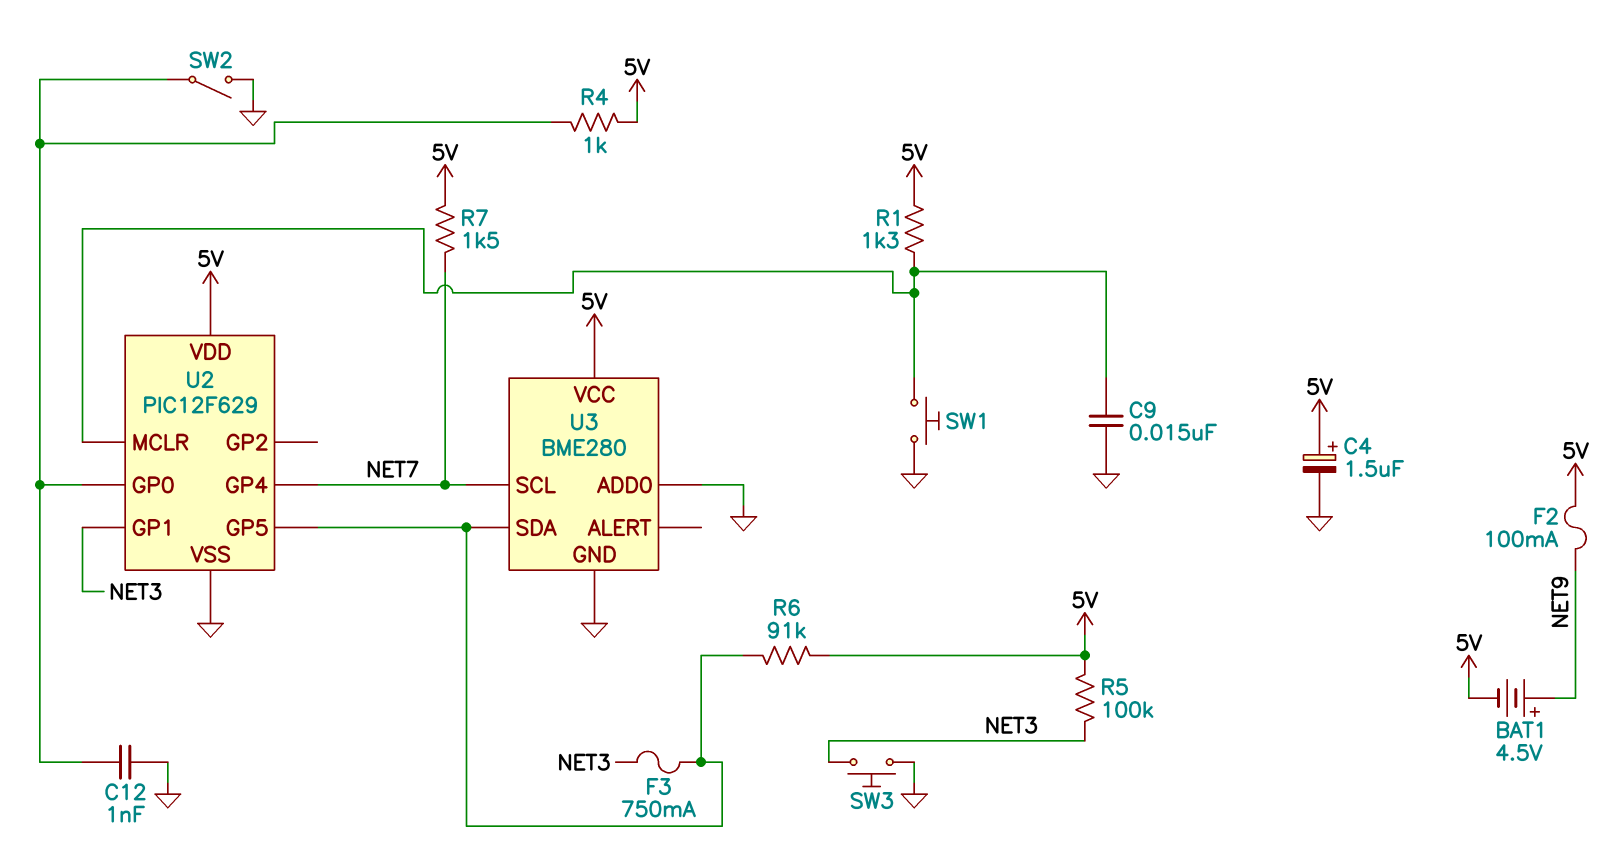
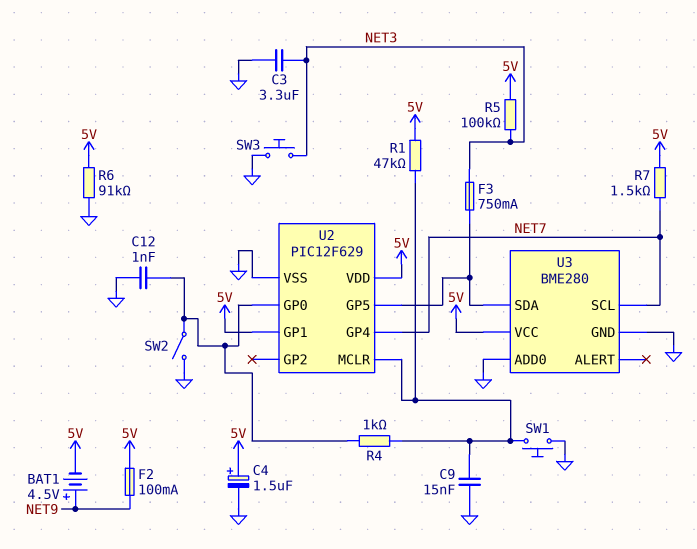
C3: none -> 3.3uF (GND, NET3)
R1: 1.3k (5V, U2/MCLR) -> 47k (5V, U2/MCLR)
R4: 1k (5V, U2/GP0) -> 1k (U2/GP0, U2/MCLR)
R6: 91k (5V, U2/GP5) -> 91k (5V, GND)
U2 pin GP1: NET3 -> 5V

